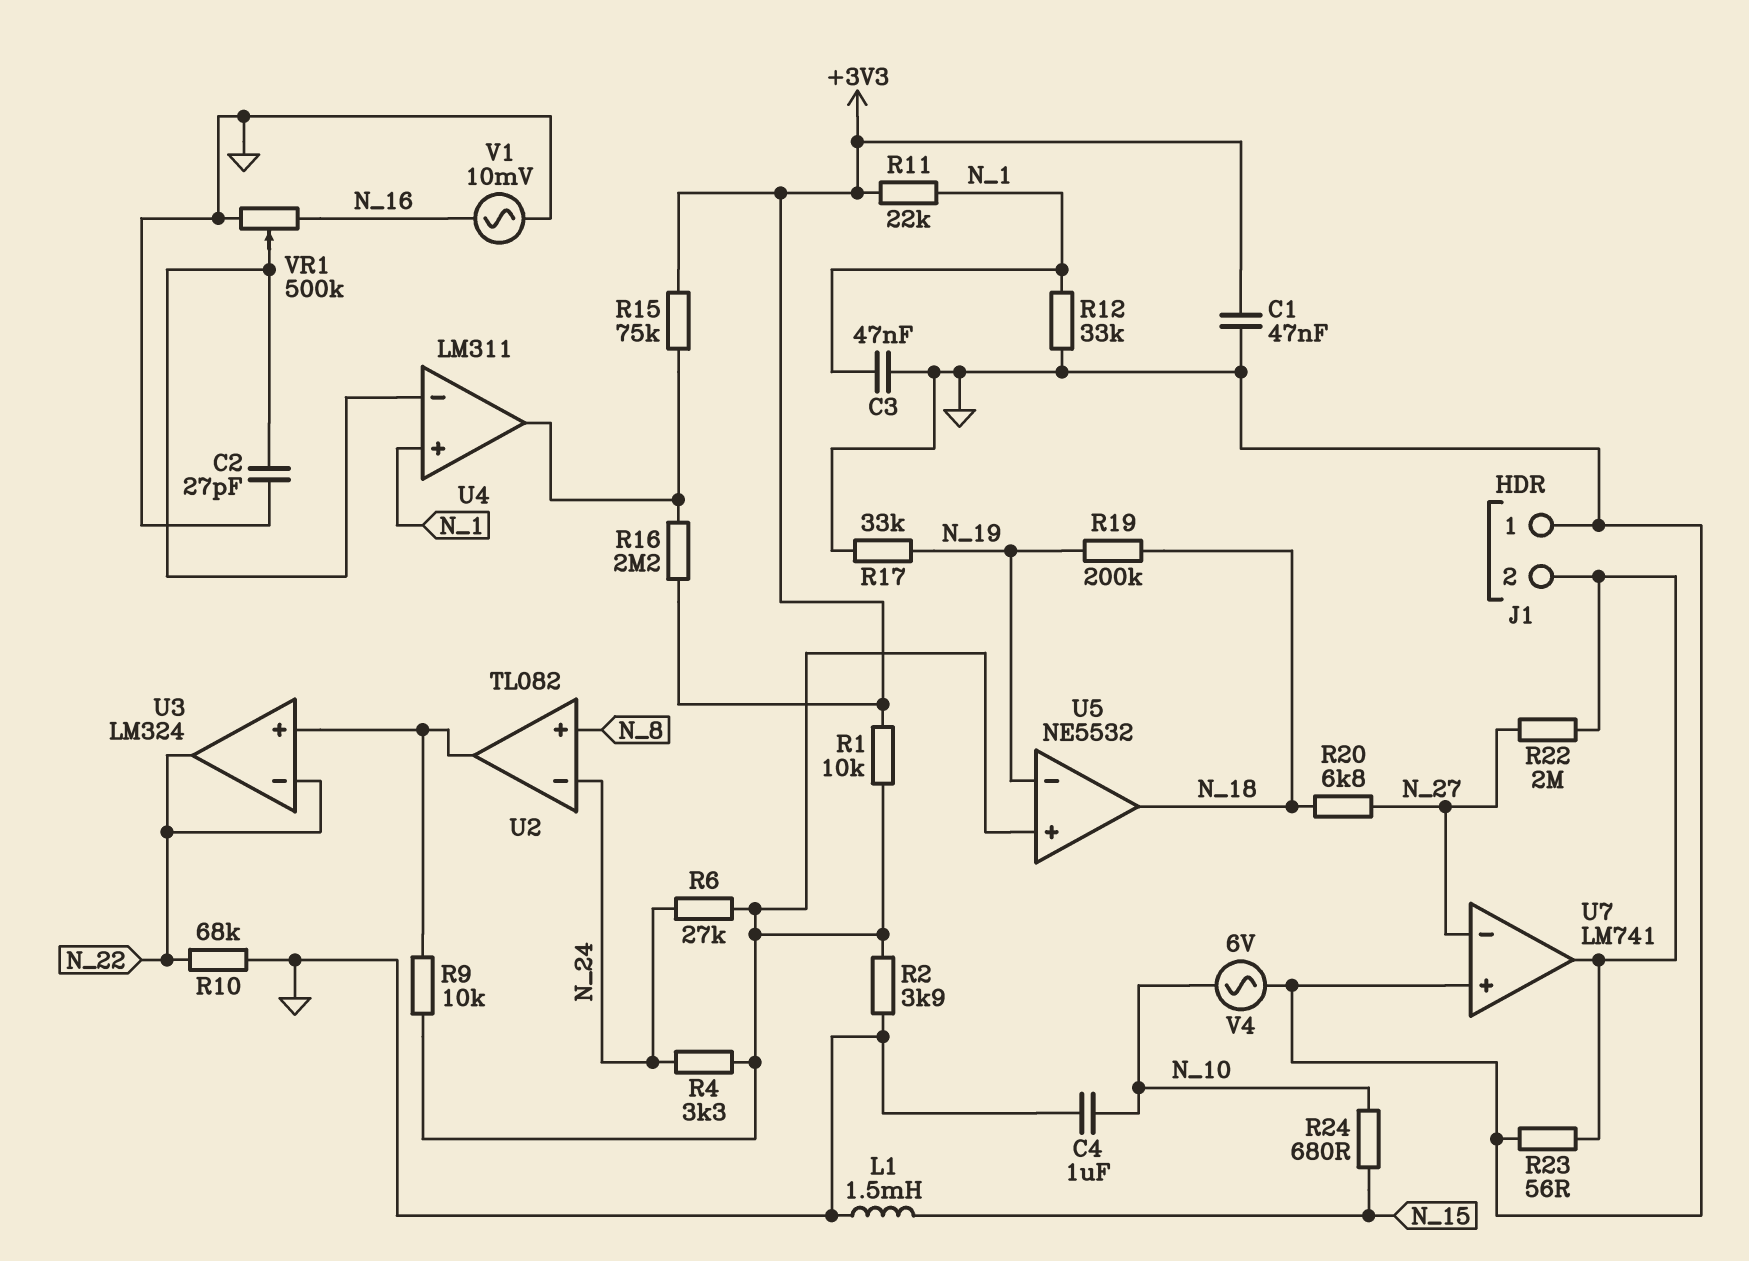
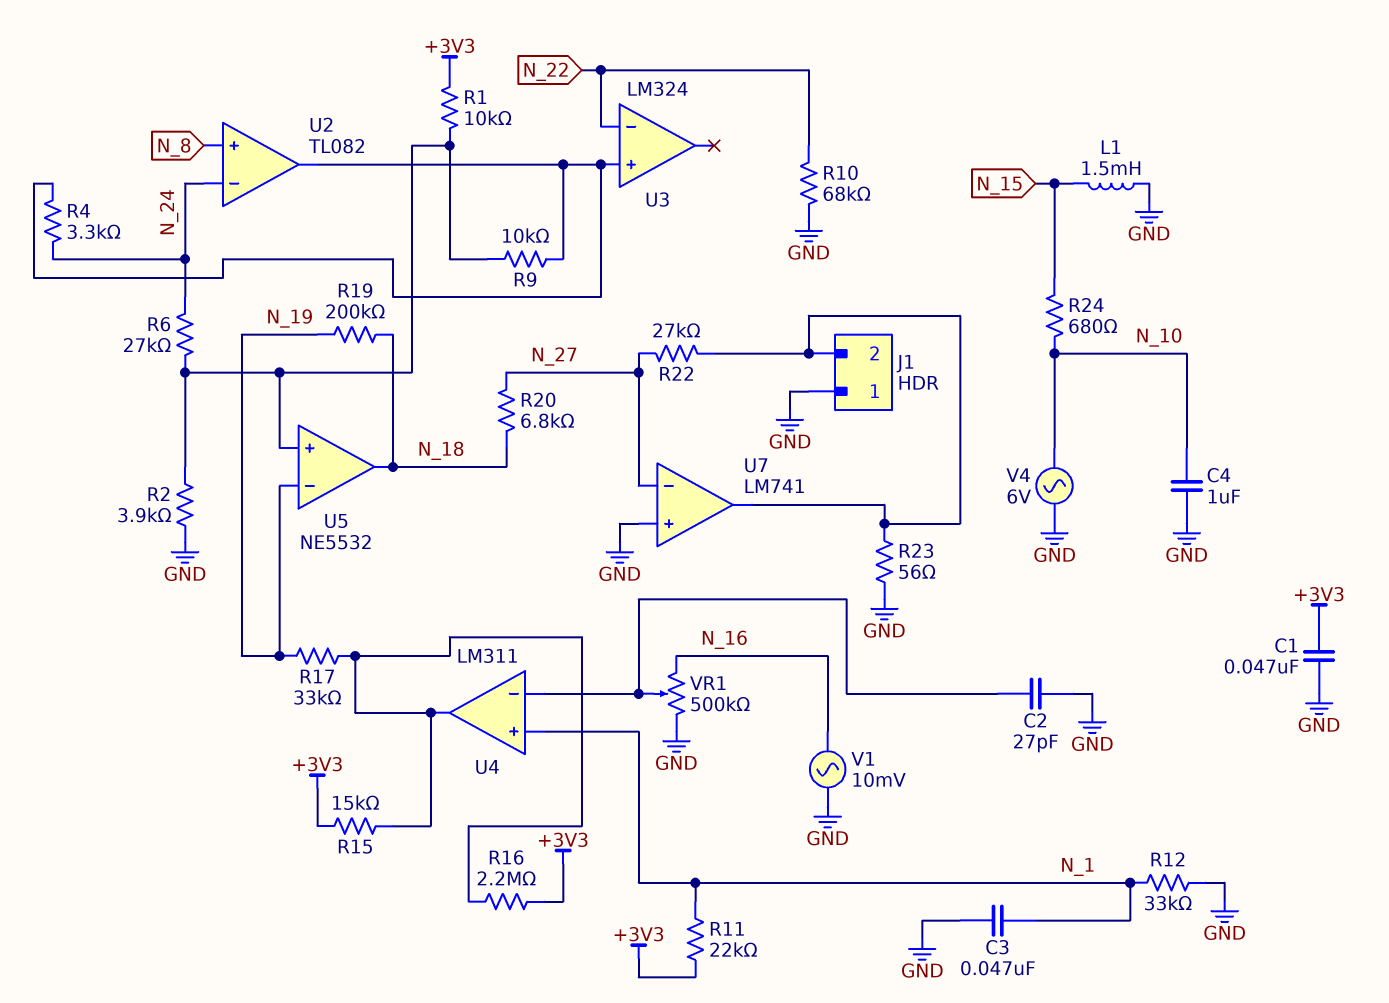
R4: 3.3k (N_24, U5/in+) -> 3.3k (N_24, U2/out)
R15: 75k (+3V3, U4/out) -> 15k (+3V3, U4/out)
R17: 33k (GND, N_19) -> 33k (N_19, U4/out)
R22: 2M (J1/2, N_27) -> 27k (J1/2, N_27)
U3 pin out: N_22 -> none

